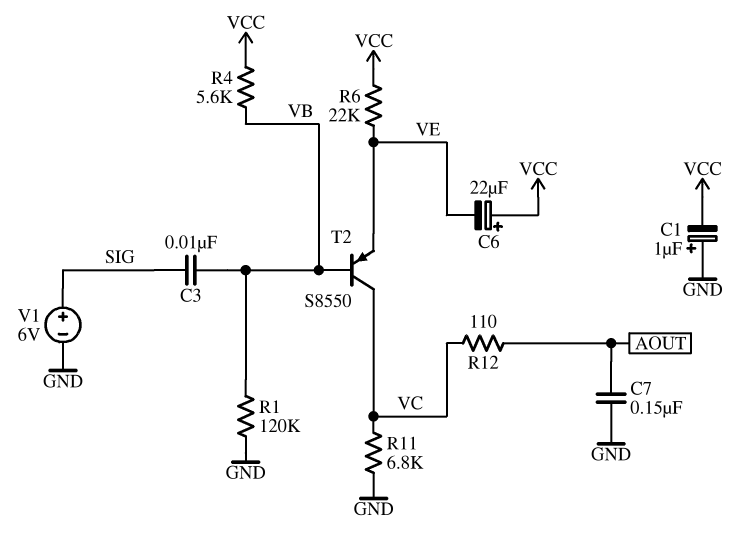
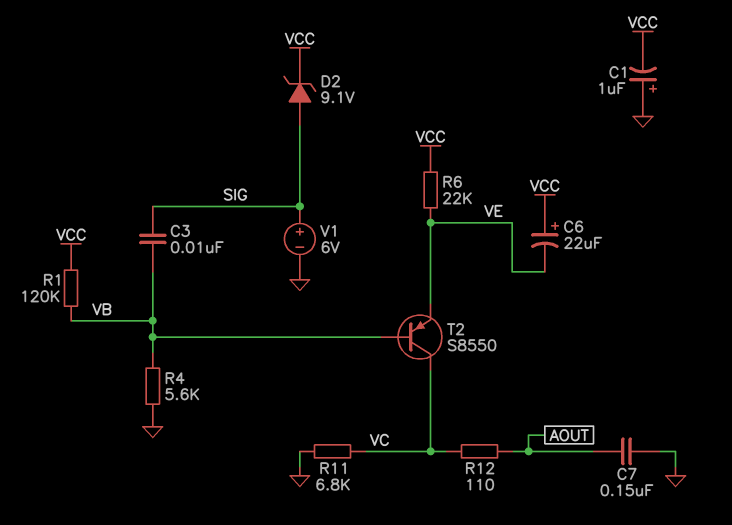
D2: none -> zener 9.1V (A SIG, K VCC)
R1: 120k (GND, VB) -> 120k (VB, VCC)
R4: 5.6k (VB, VCC) -> 5.6k (GND, VB)

